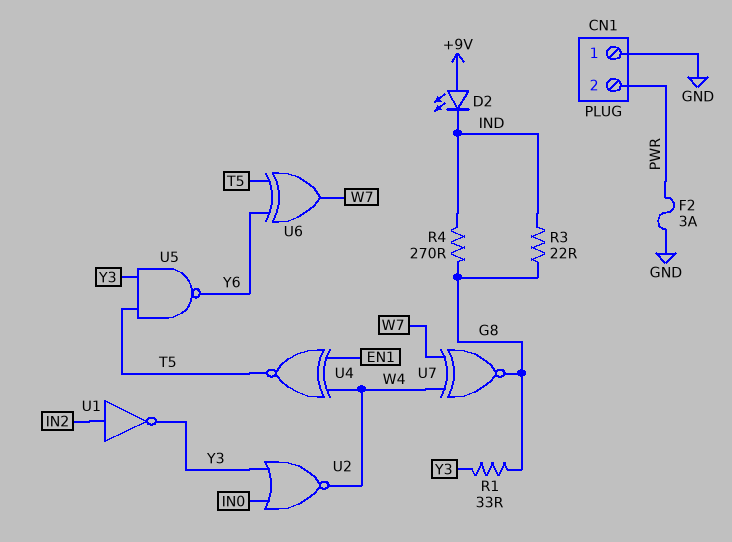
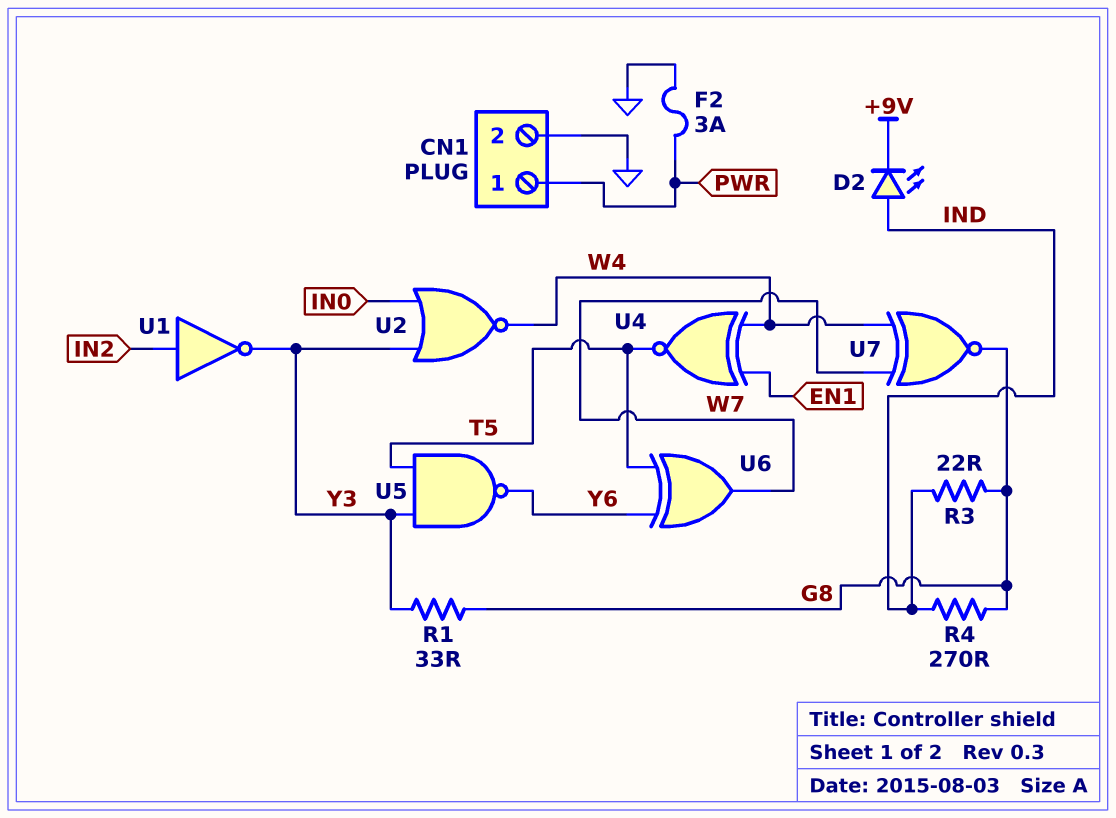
CN1 pin 1: GND -> PWR
CN1 pin 2: PWR -> GND
D2: LED (A +9V, K IND) -> LED (A IND, K +9V)

